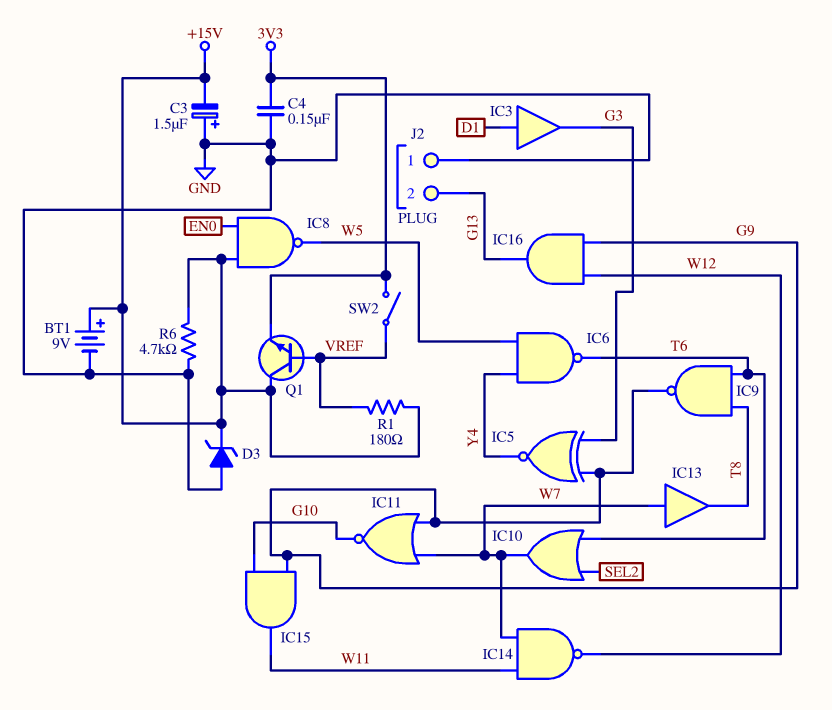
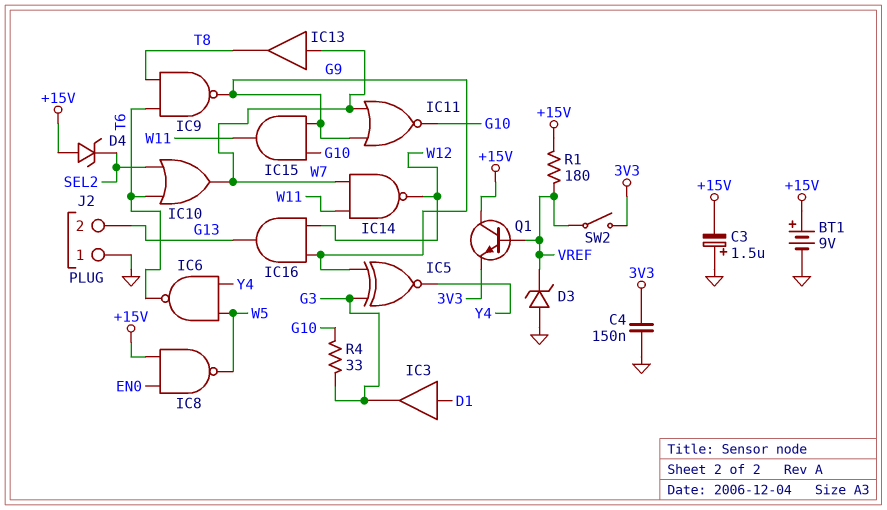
D3: zener (A GND, K +15V) -> zener (A GND, K VREF)
D4: none -> zener (A +15V, K SEL2)
R4: none -> 33 (G3, G10)
R6: 4.7k (+15V, GND) -> none

